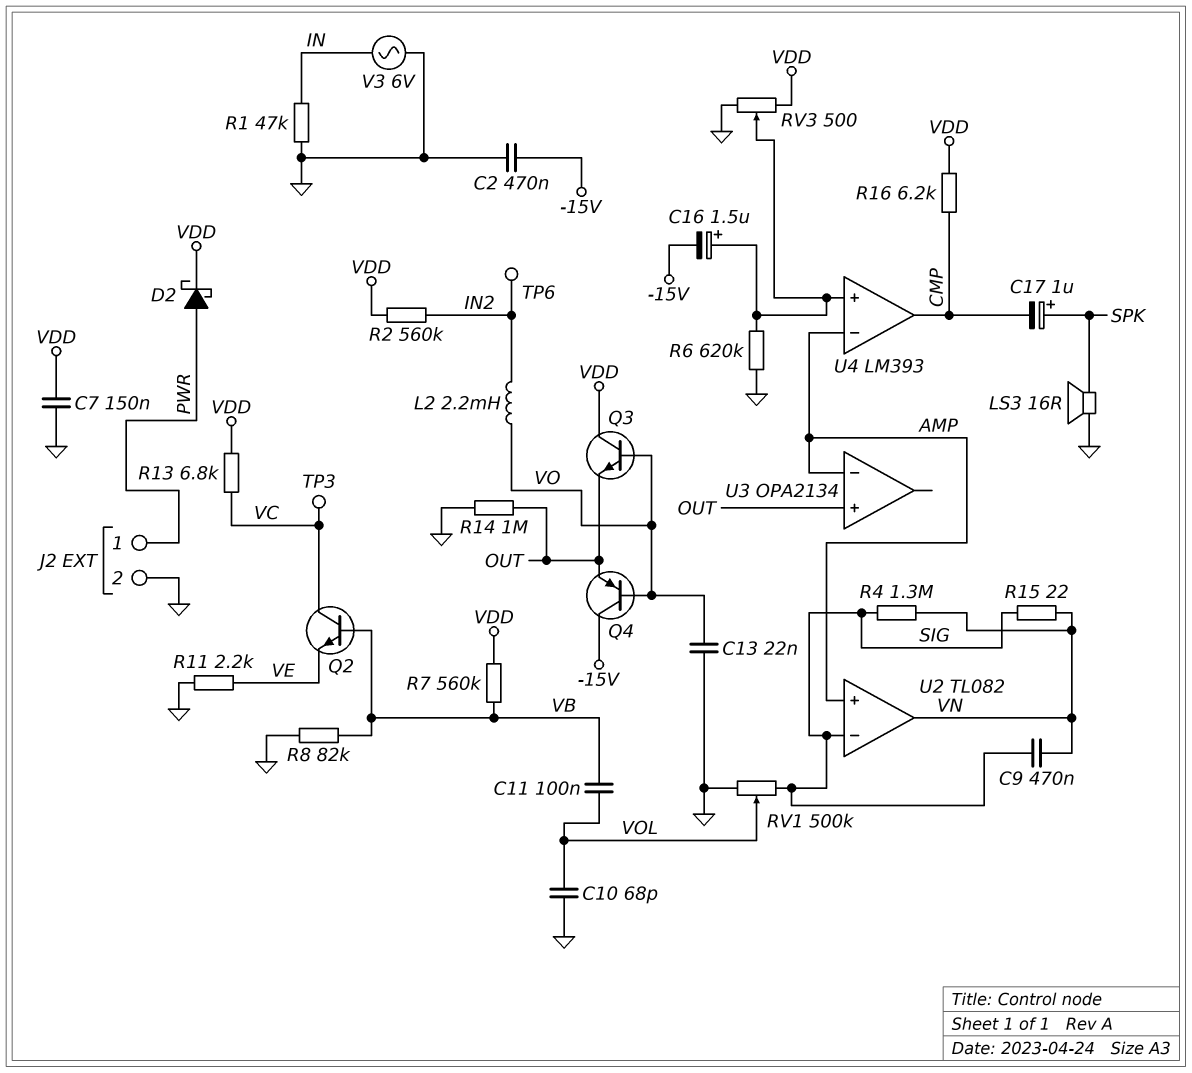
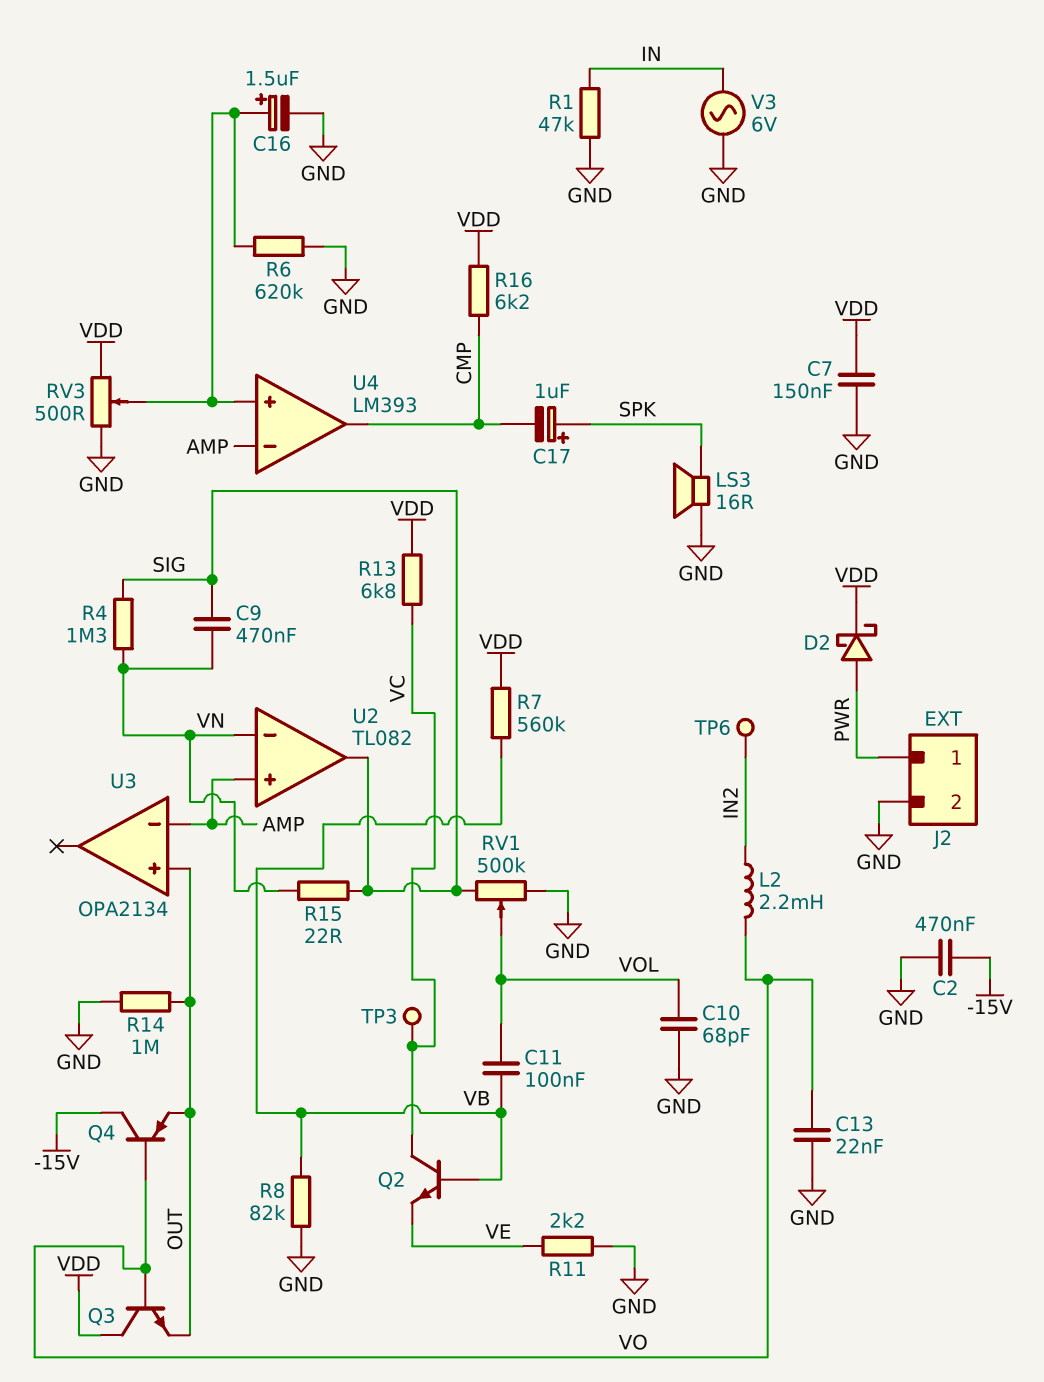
C16: 1.5uF (plus U4/in+, minus -15V) -> 1.5uF (plus U4/in+, minus GND)
R2: 560k (IN2, VDD) -> none
U2 pin in-: SIG -> VN
U2 pin out: VN -> SIG

